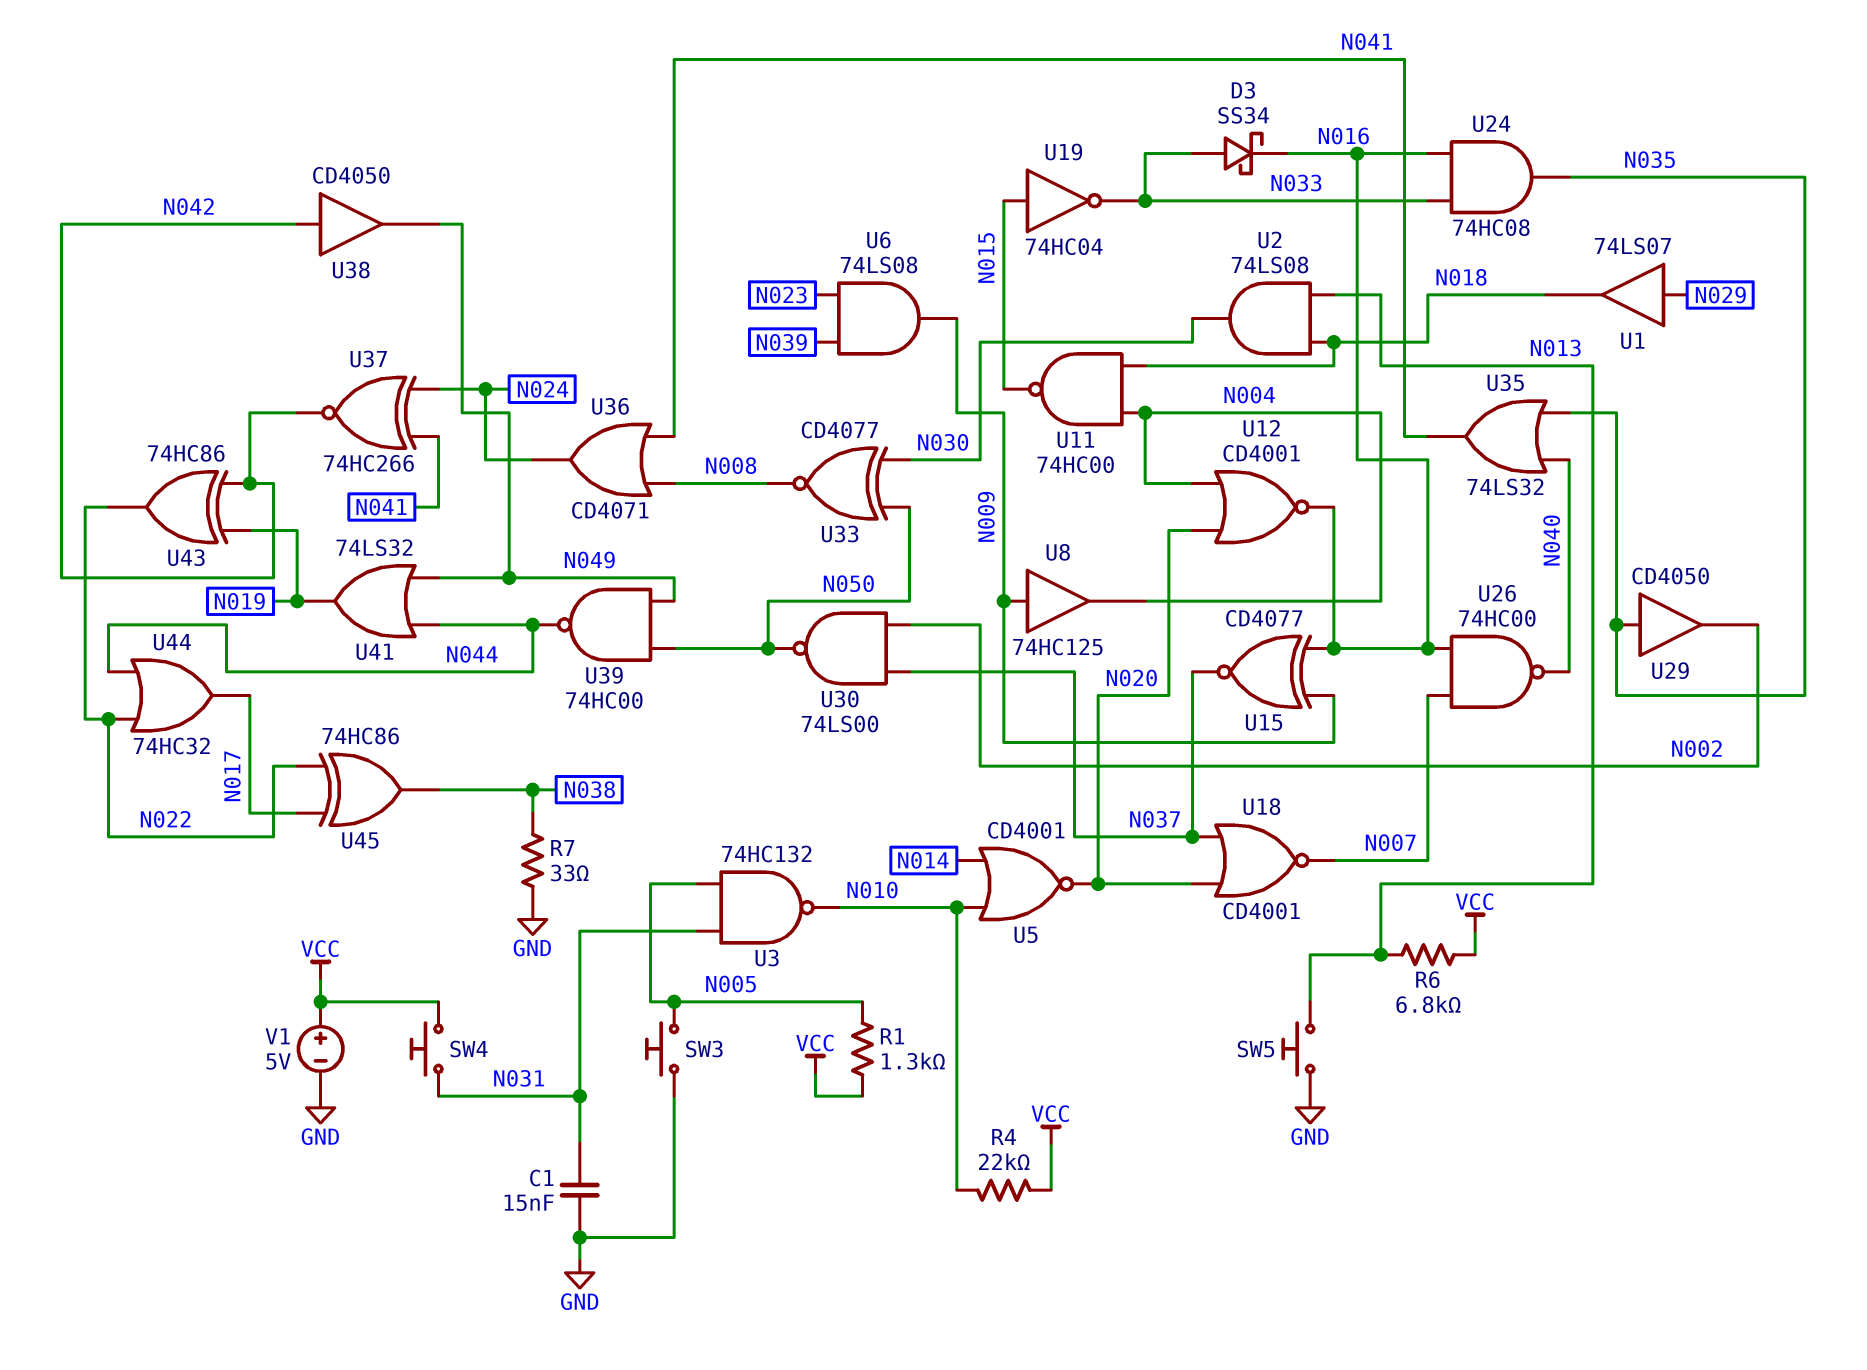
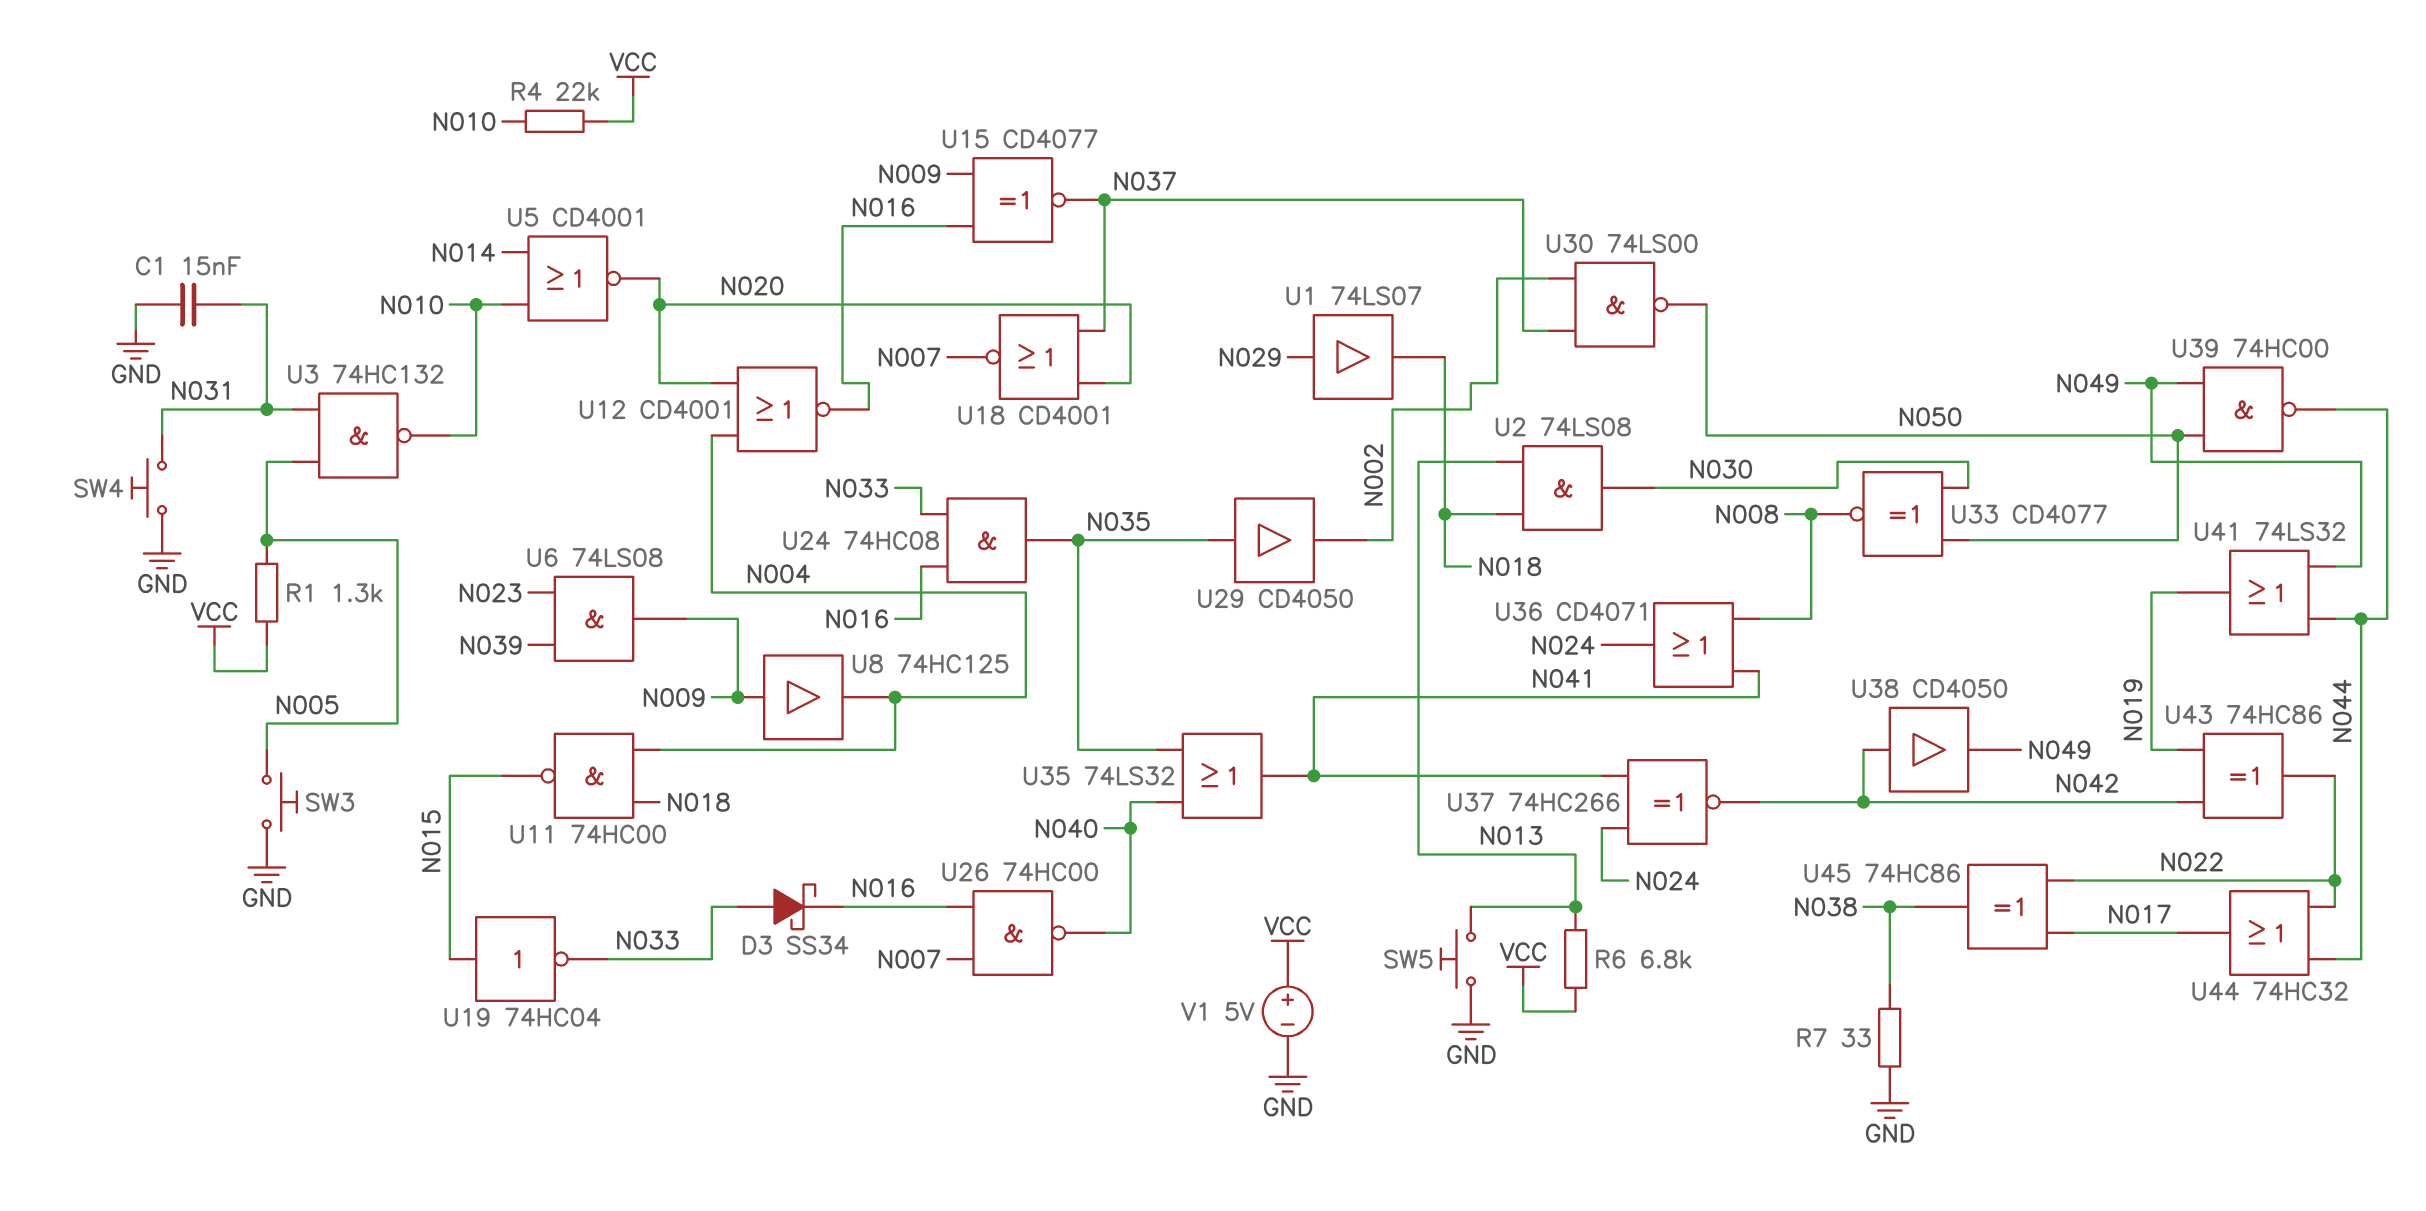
SW4: button (N031, VCC) -> button (GND, N031)

